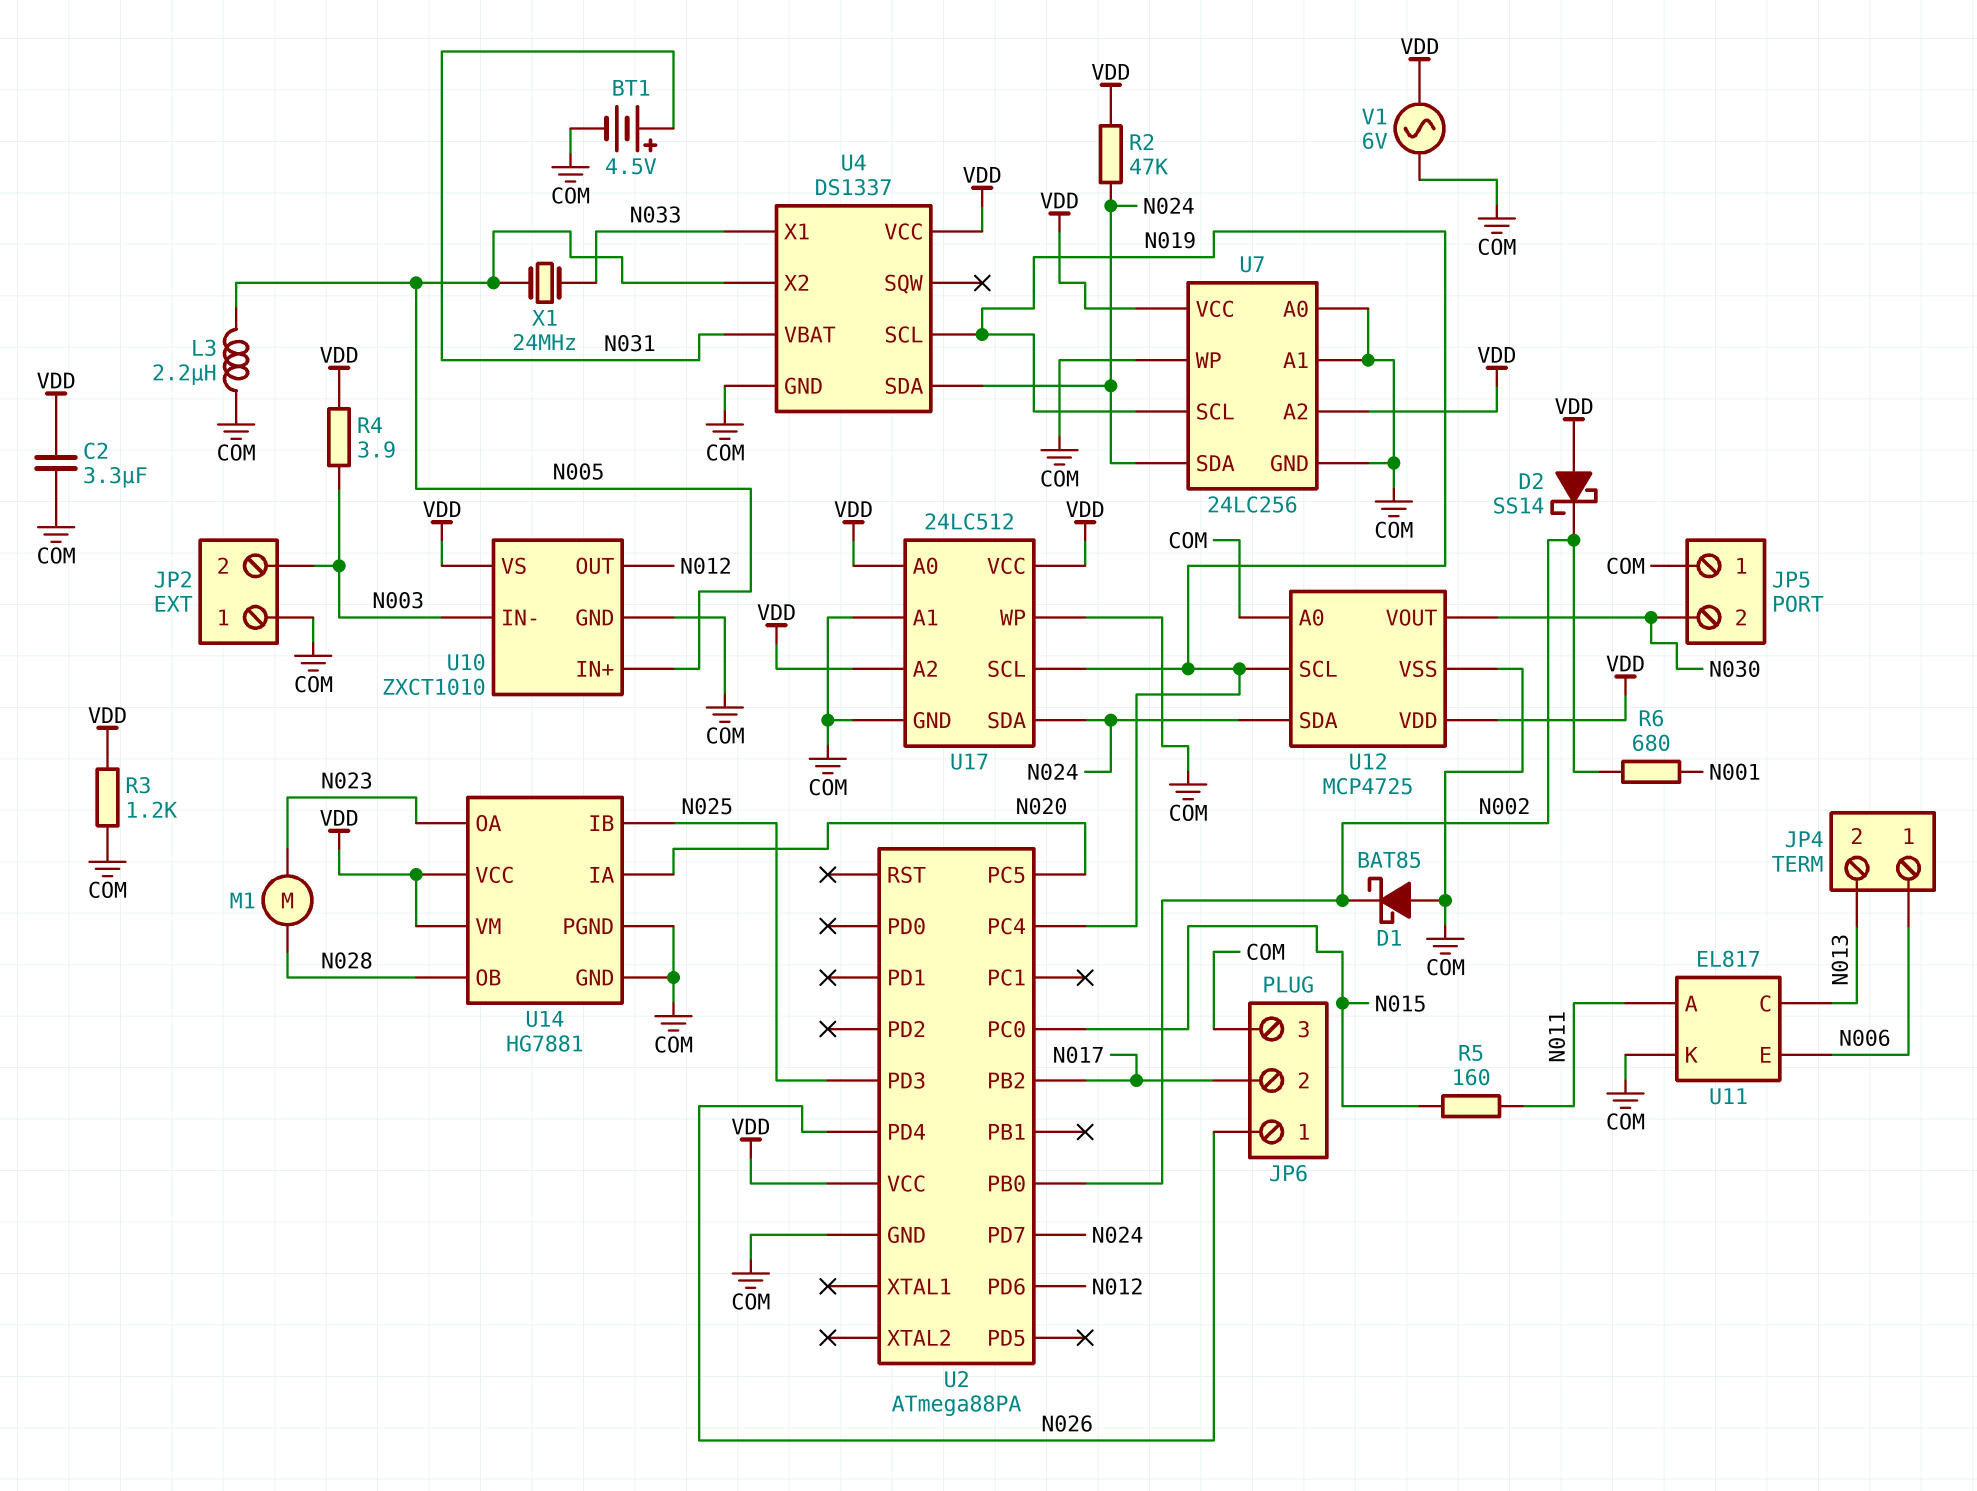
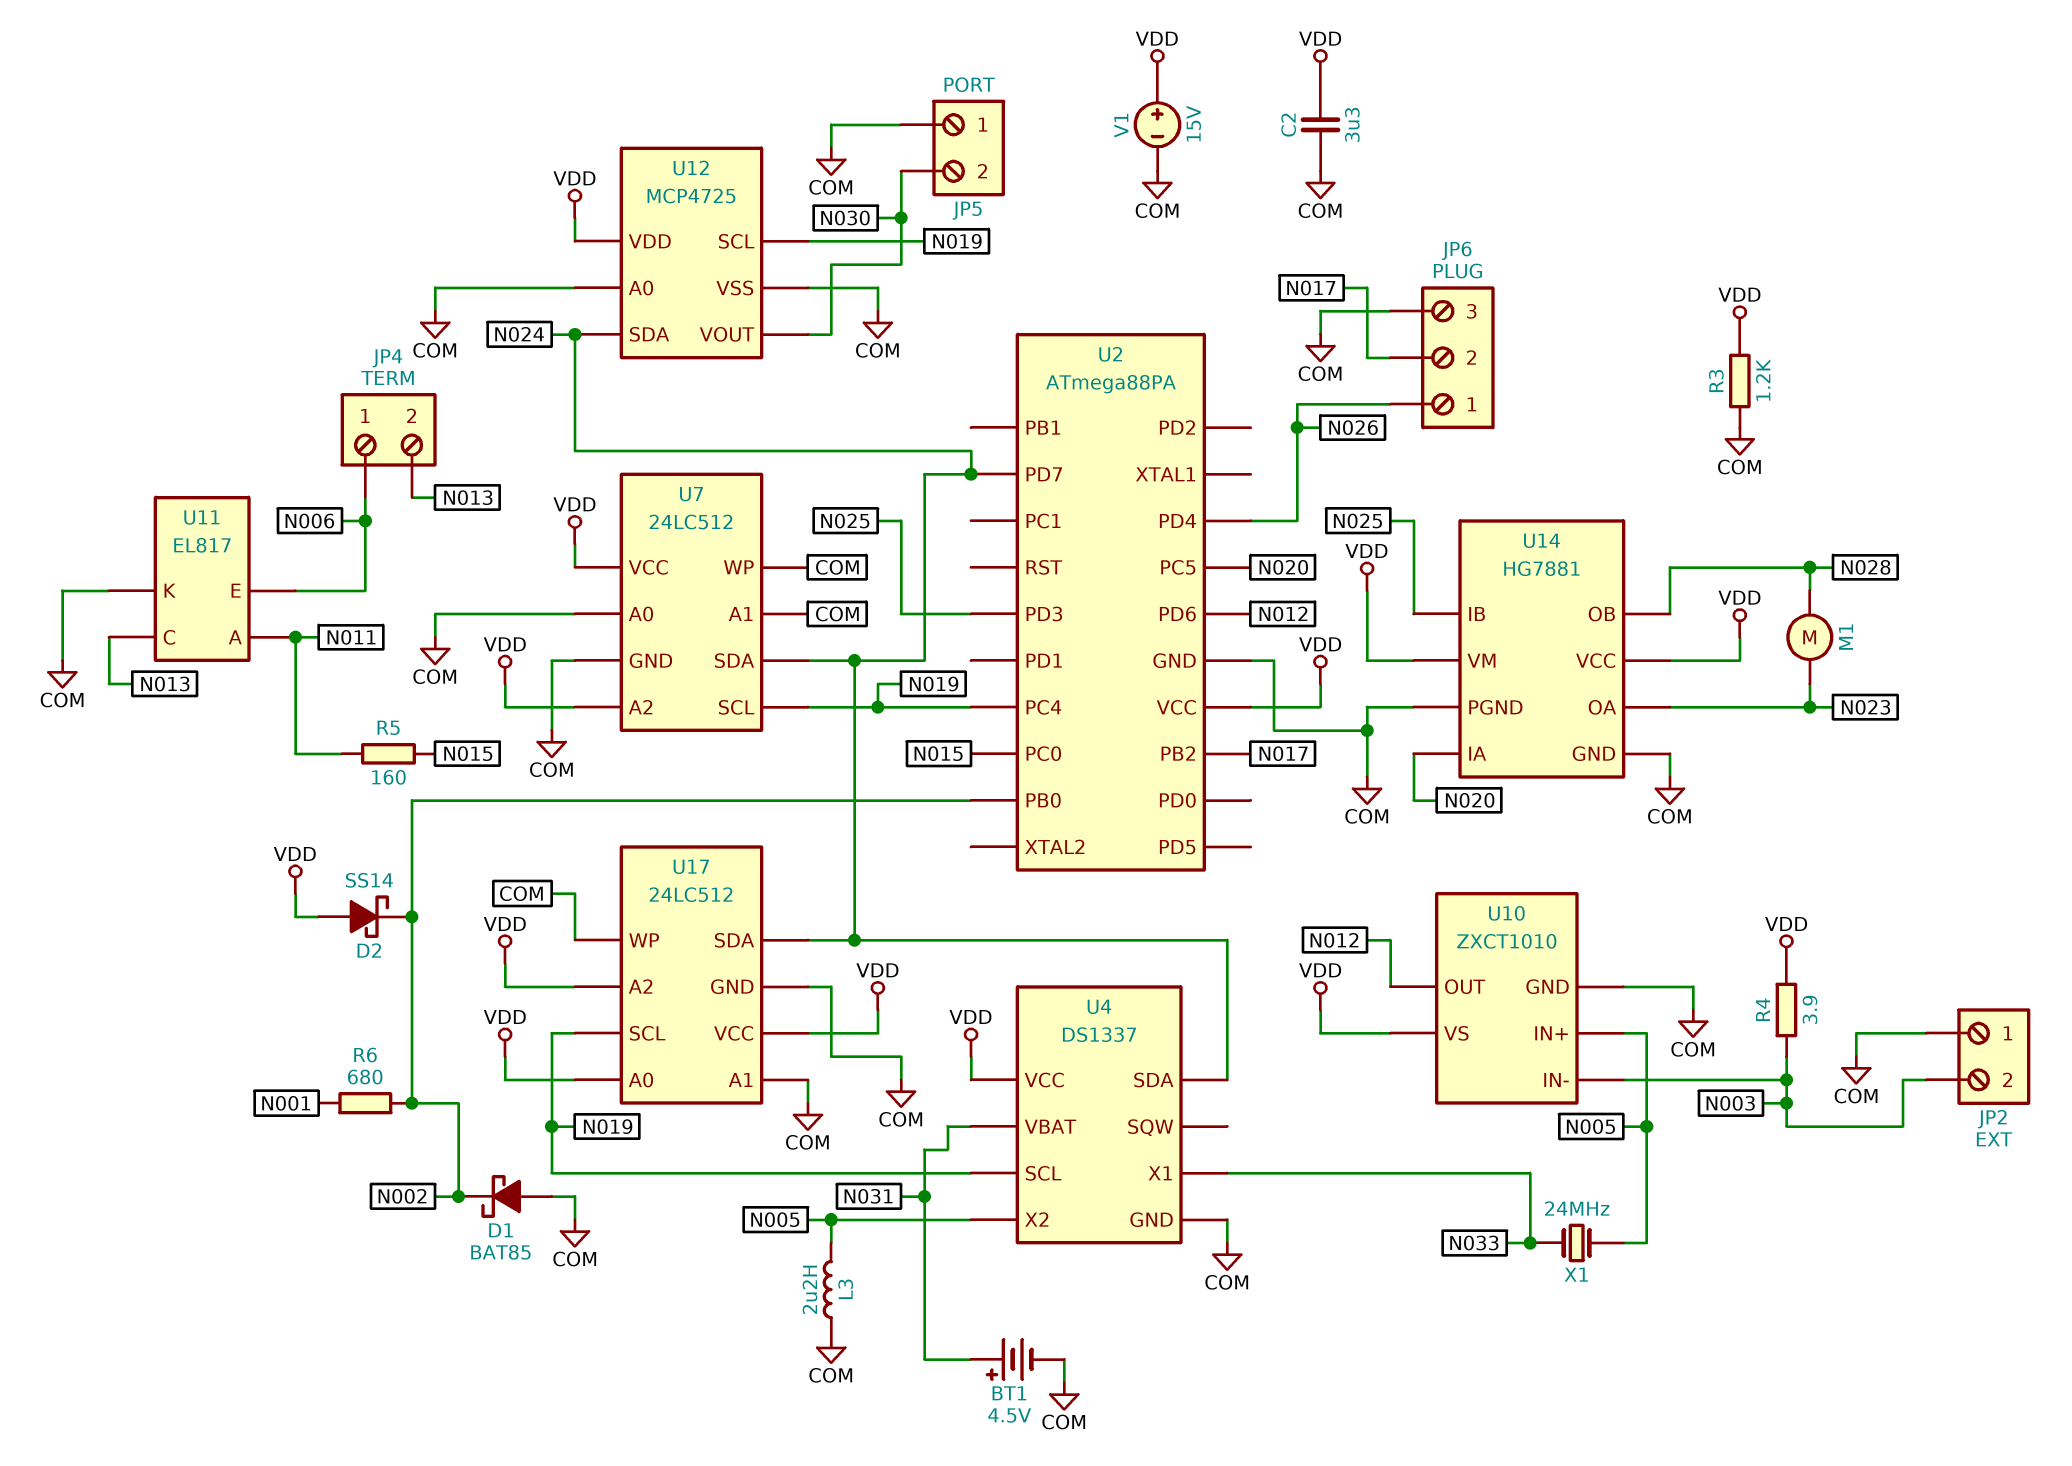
R2: 47k (N024, VDD) -> none
U7: 24LC256 -> 24LC512
V1: AC 6V (COM, VDD) -> 15V (plus VDD, minus COM)

